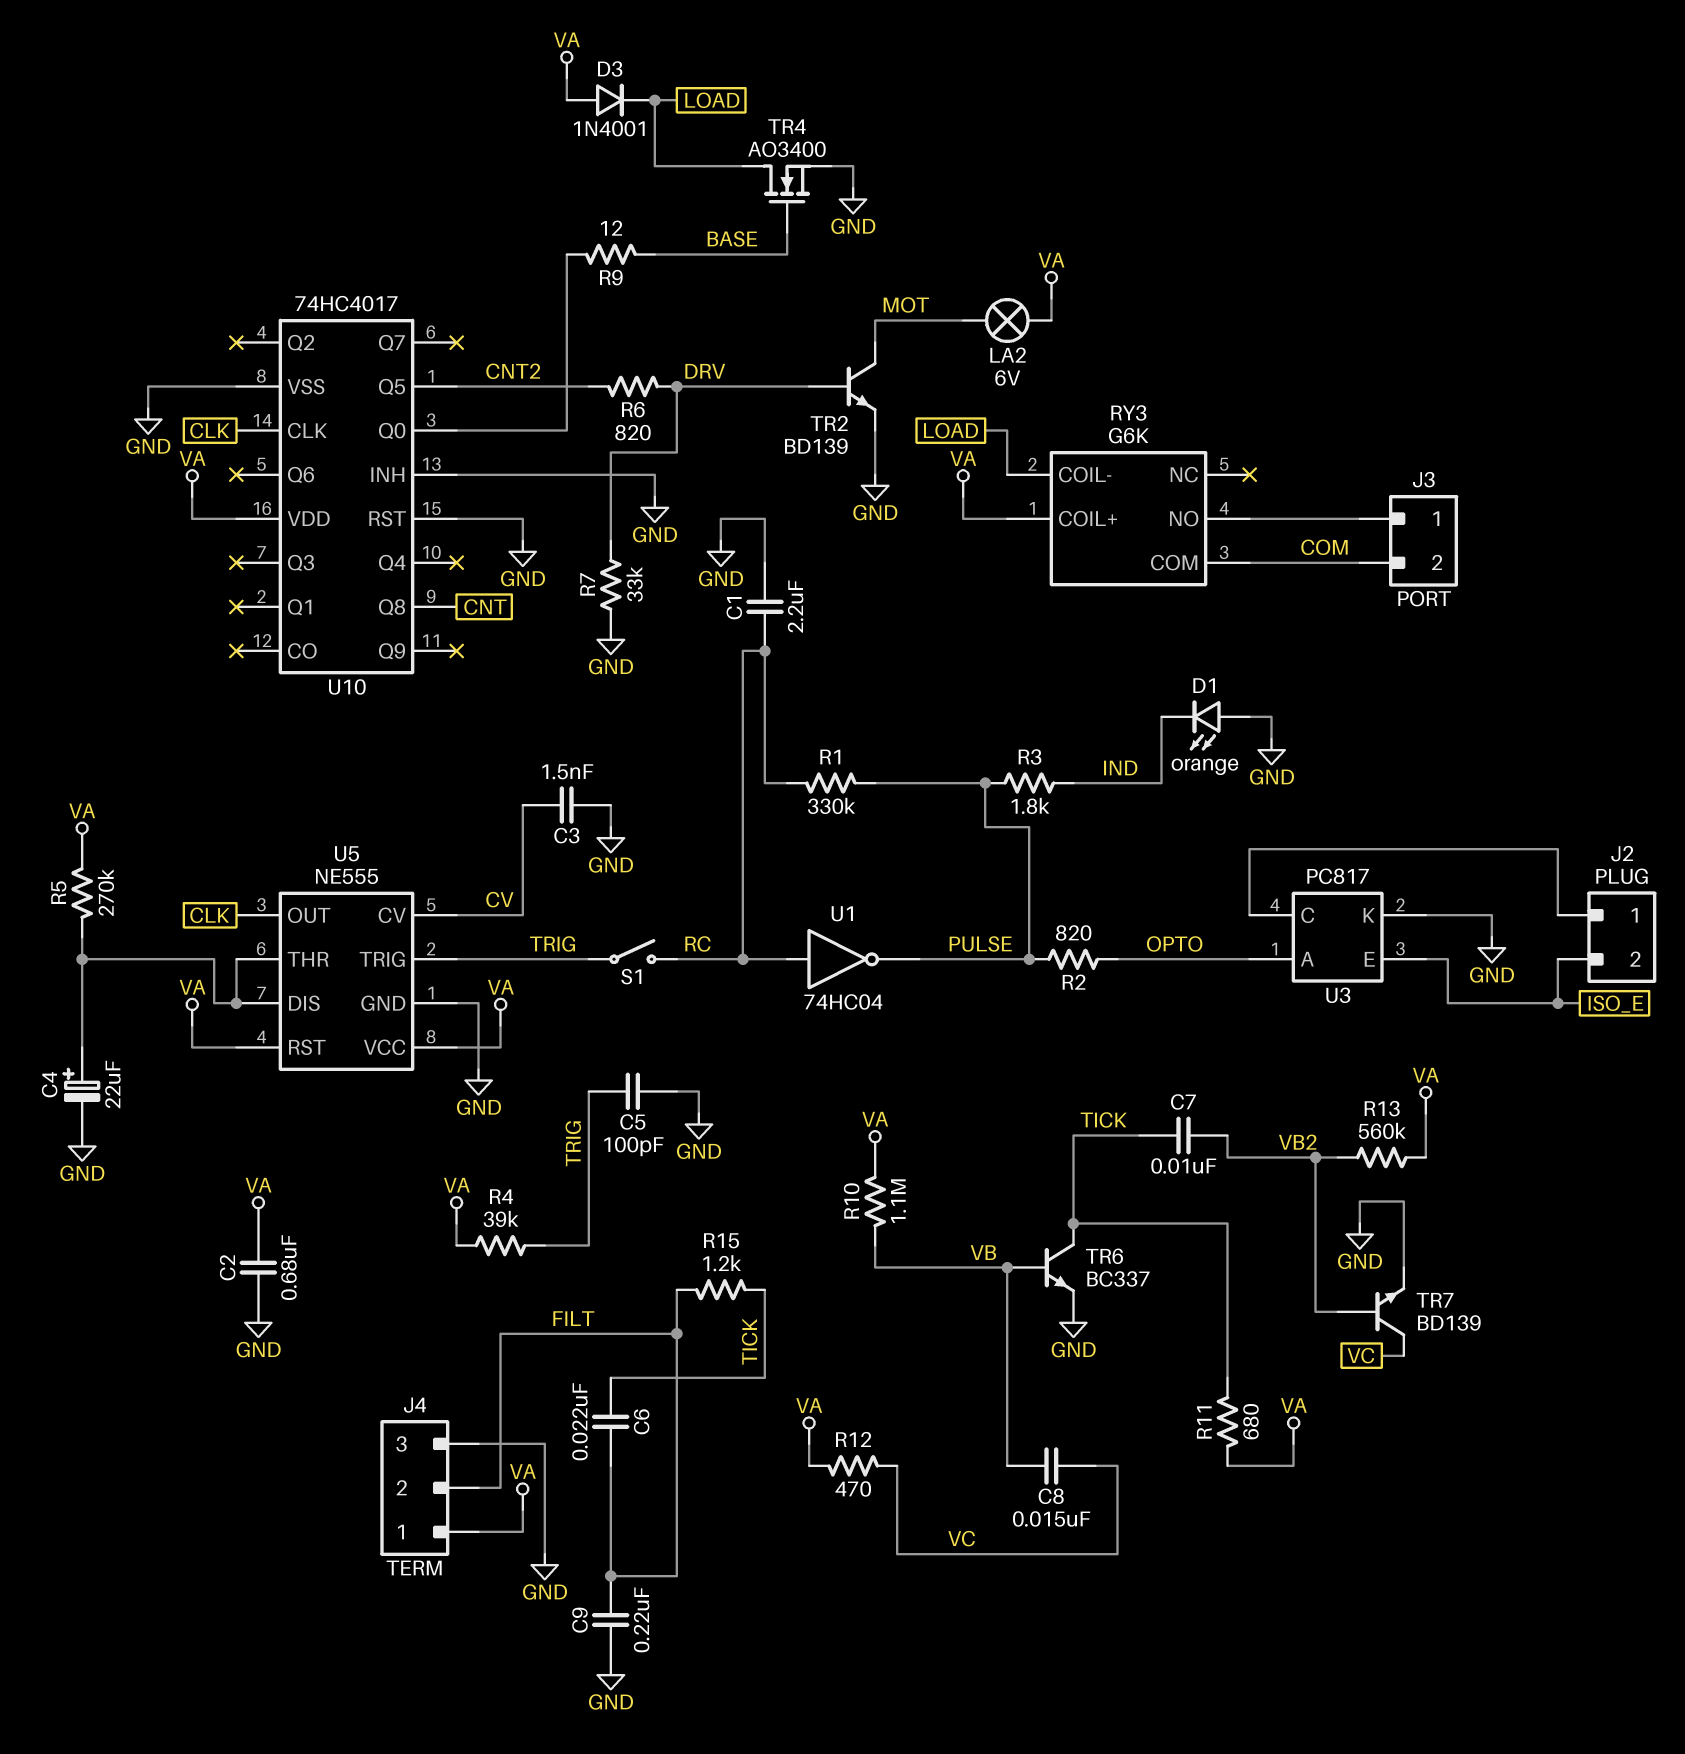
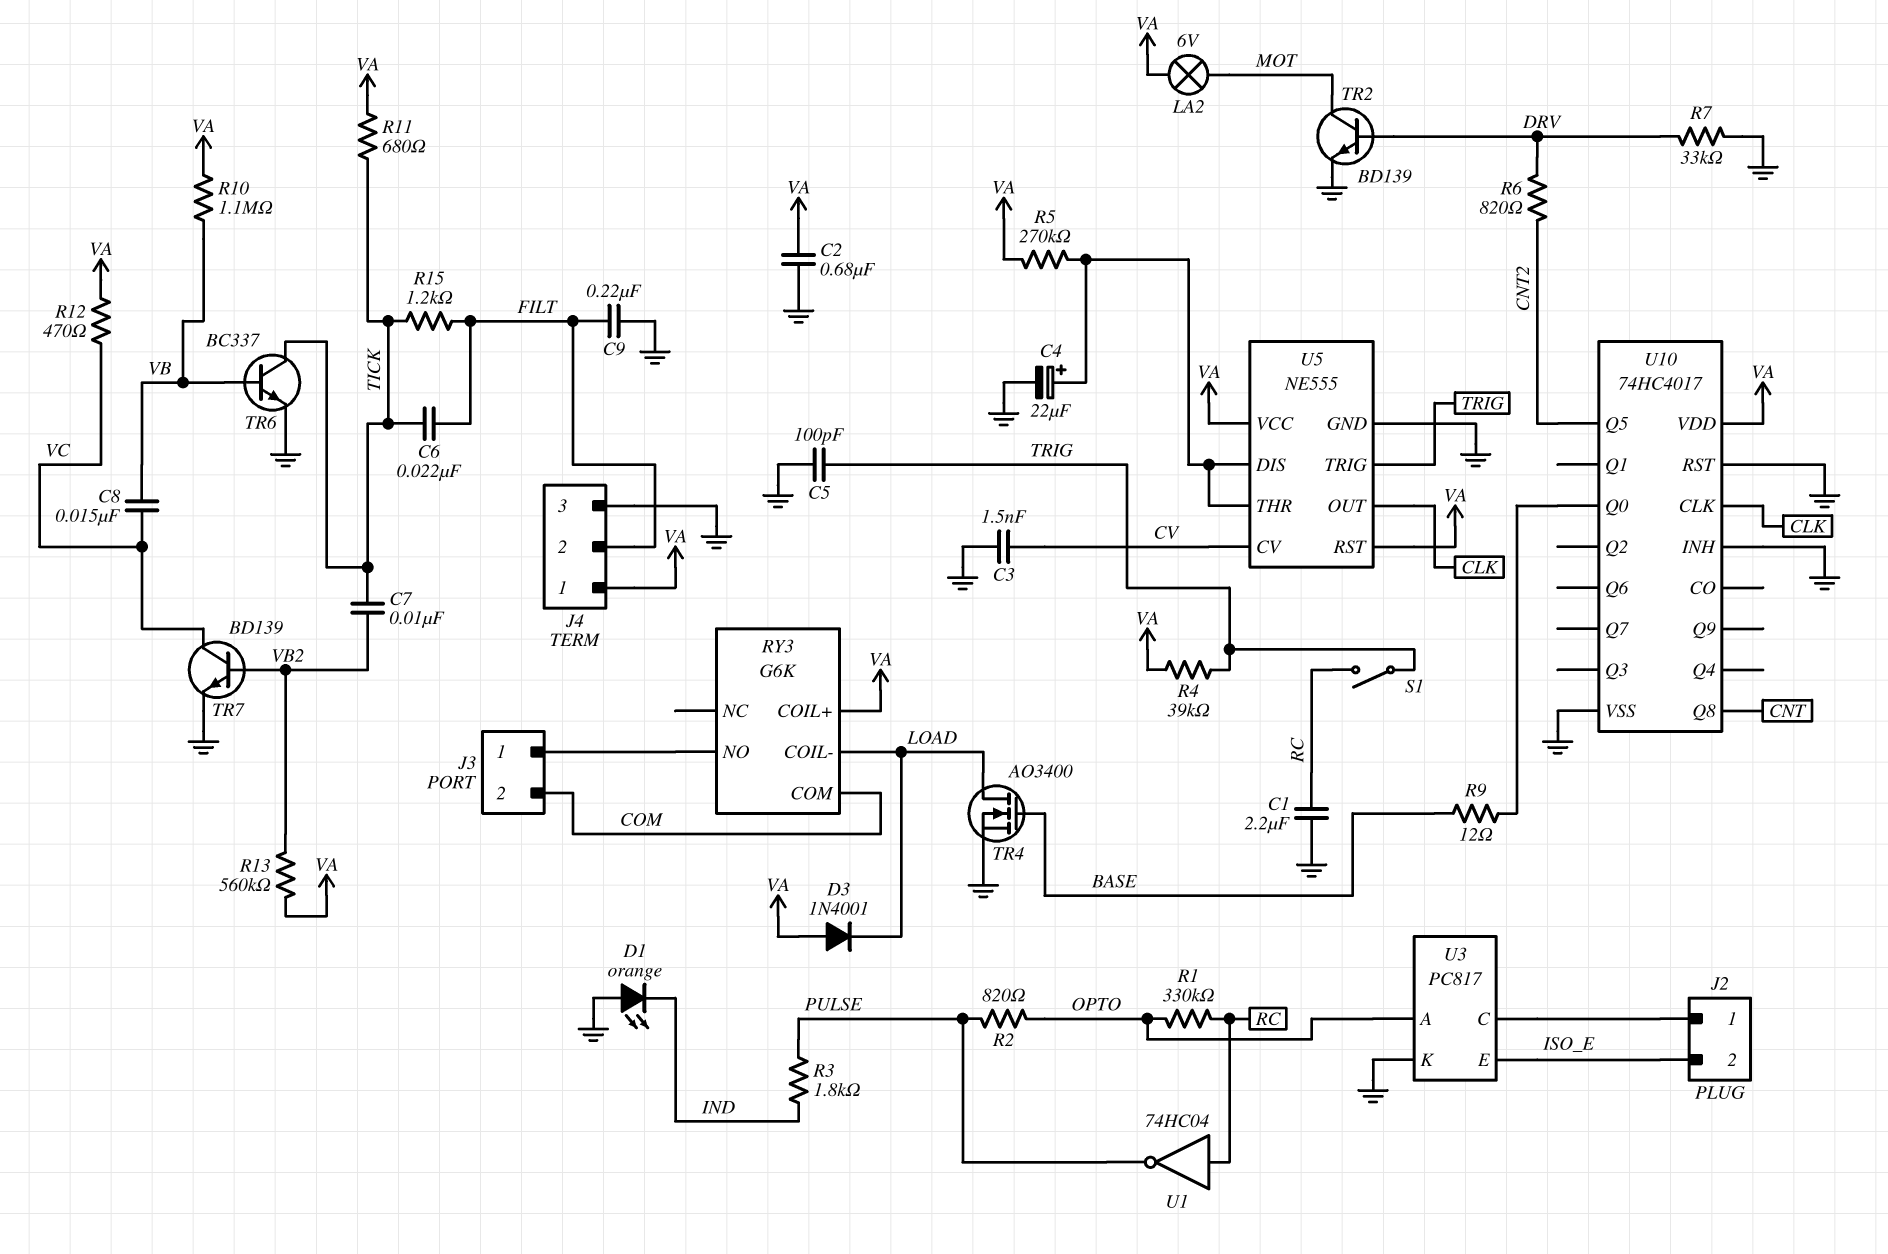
R1: 330k (PULSE, RC) -> 330k (OPTO, RC)

